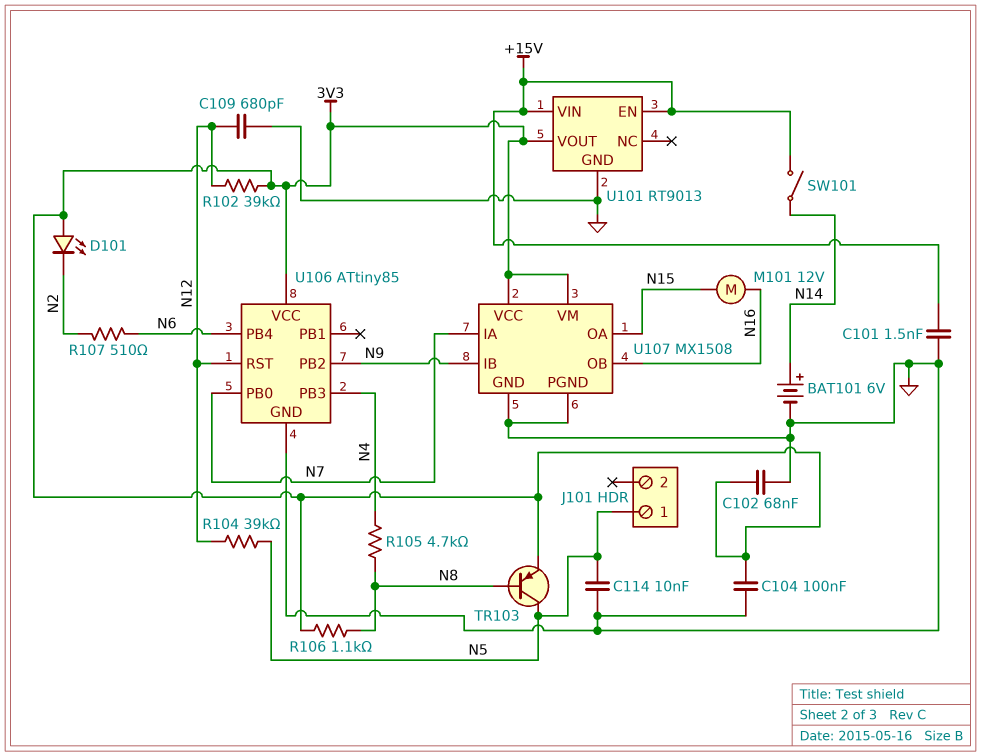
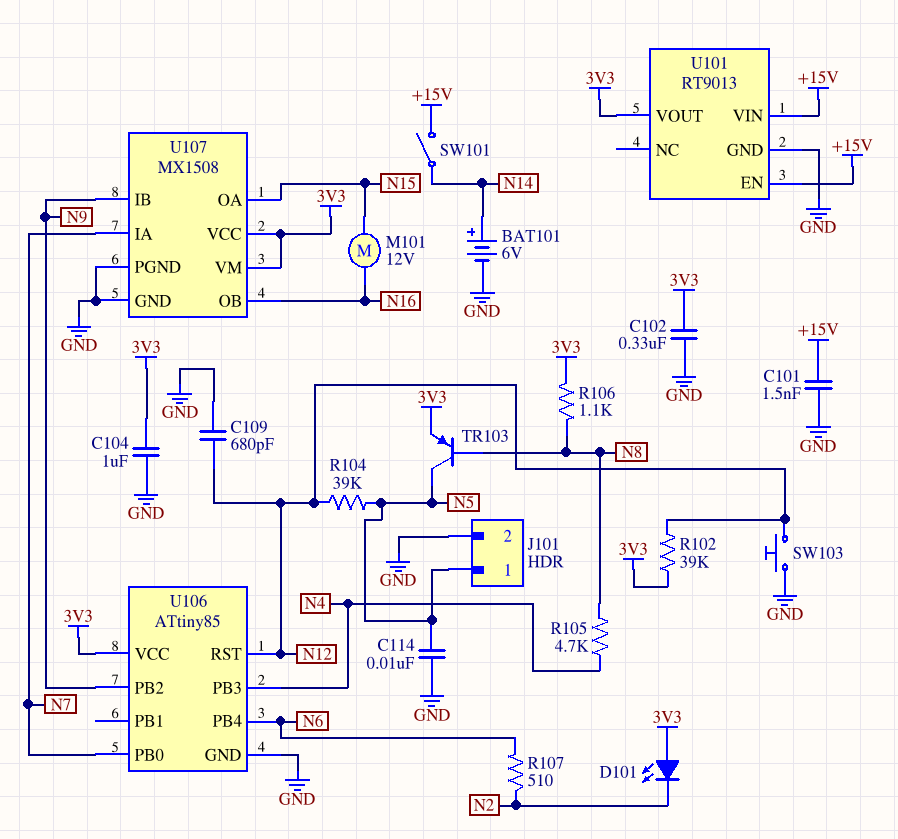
C102: 68nF (3V3, GND) -> 330nF (3V3, GND)
C104: 100nF (3V3, GND) -> 1uF (3V3, GND)
J101 pin 2: none -> GND
SW103: none -> button (GND, N12)

